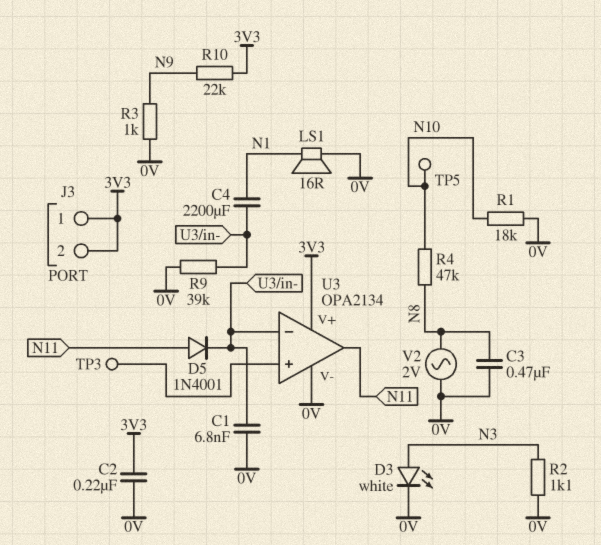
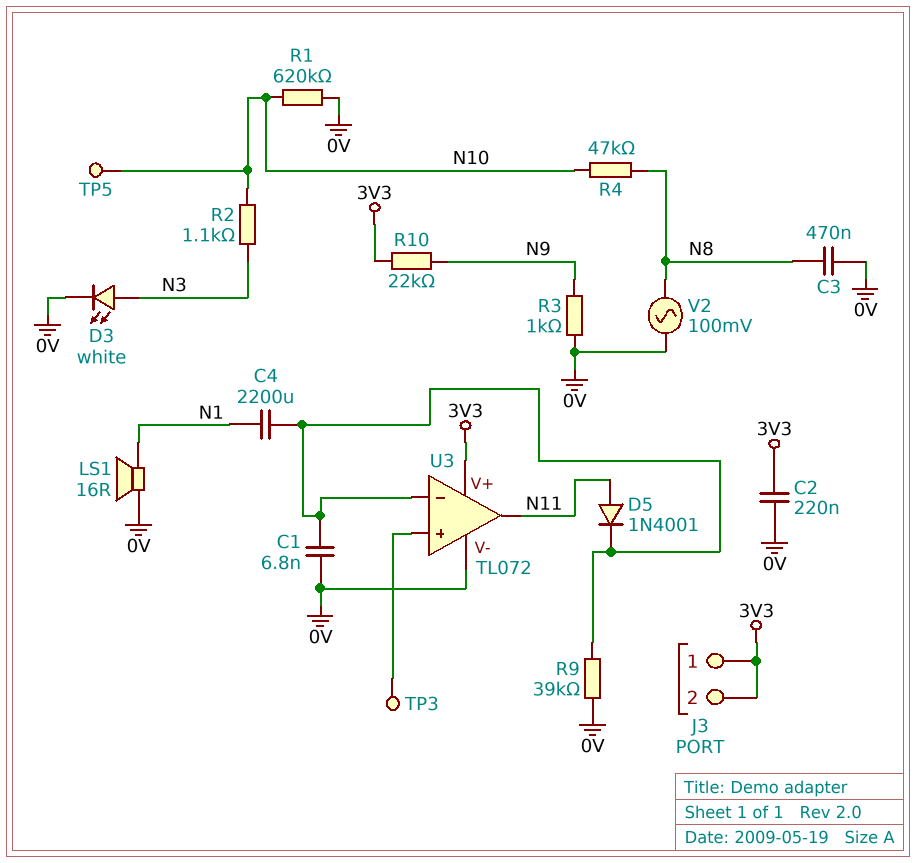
R1: 18k (0V, N10) -> 620k (0V, N10)
R2: 1.1k (0V, N3) -> 1.1k (N3, N10)
U3: OPA2134 -> TL072
V2: AC 2V (0V, N8) -> AC 100mV (0V, N8)

